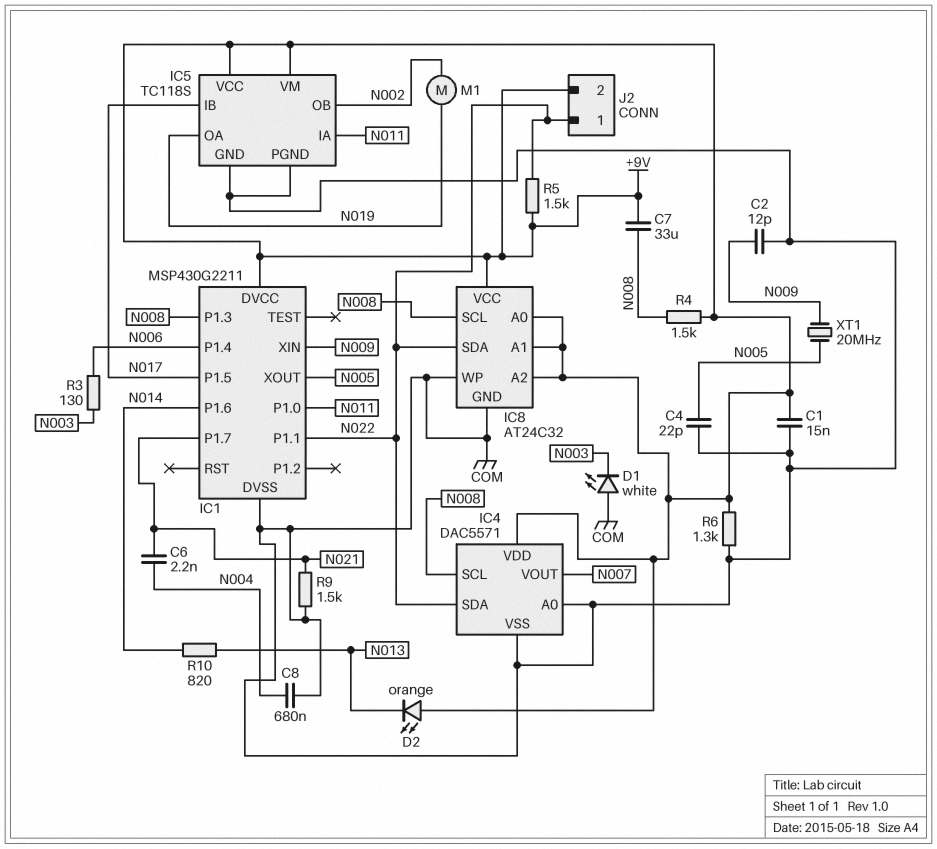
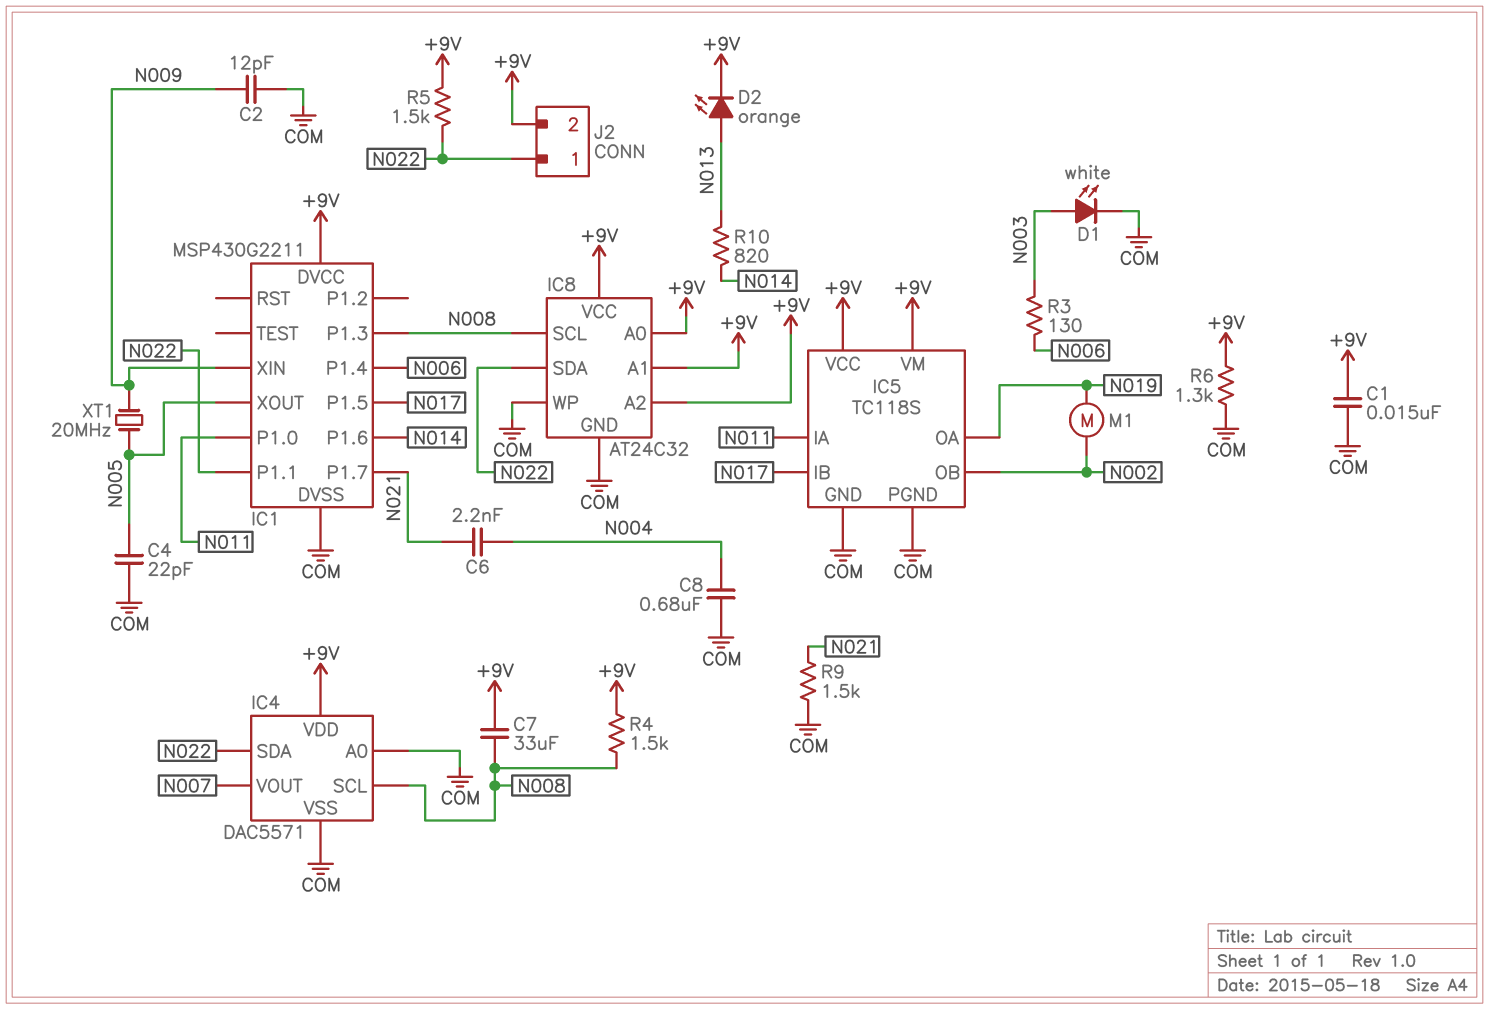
D1: LED white (A COM, K N003) -> LED white (A N003, K COM)
D2: LED orange (A +9V, K N013) -> LED orange (A N013, K +9V)

